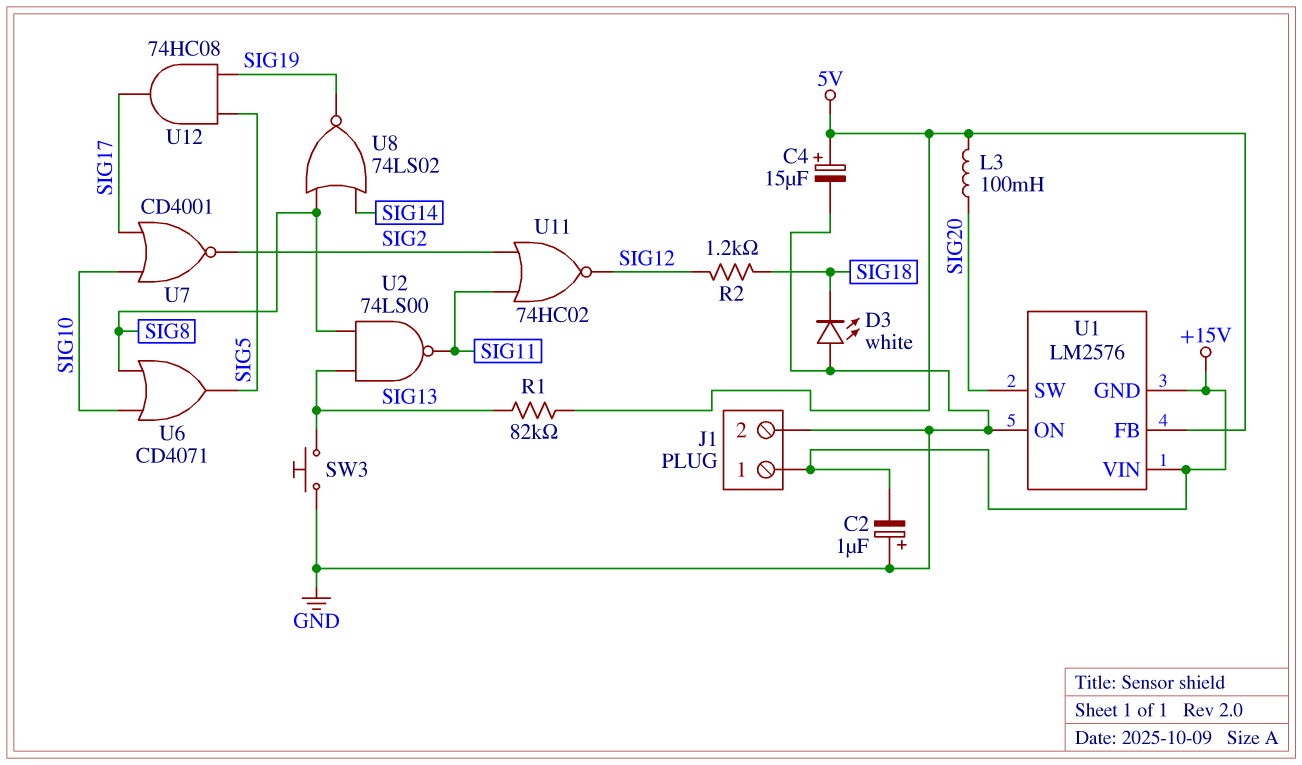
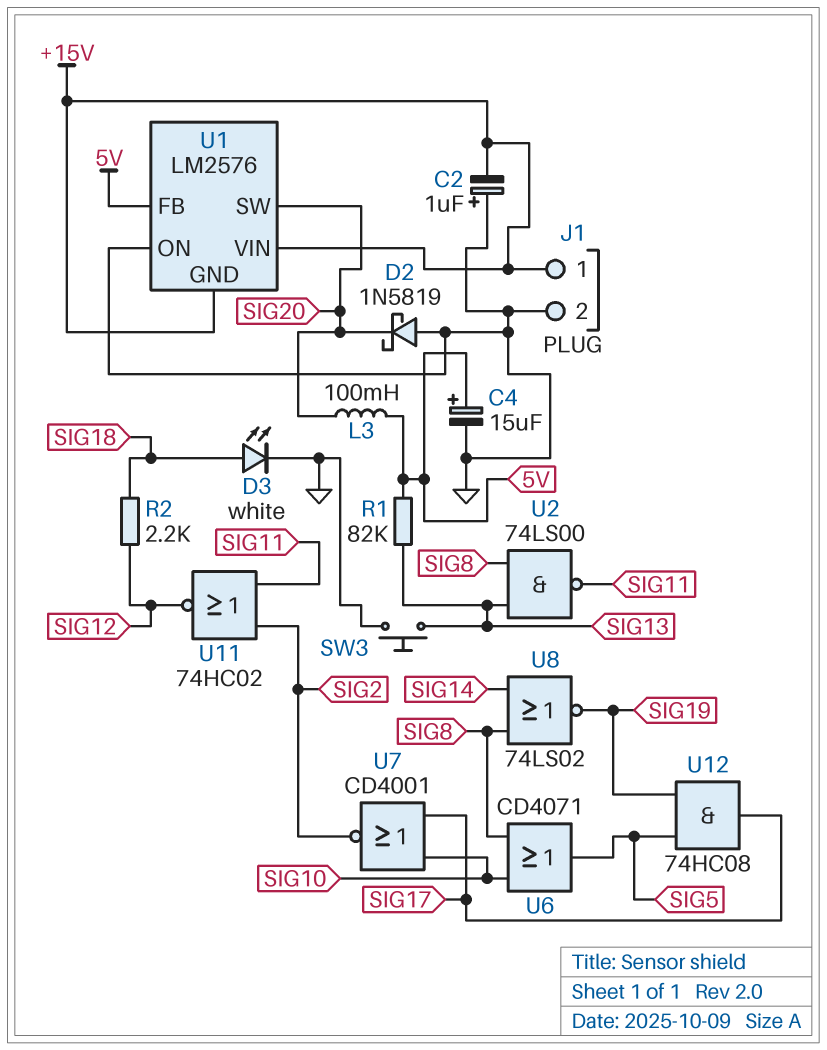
D2: none -> schottky 1N5819 (A GND, K SIG20)
D3: LED white (A GND, K SIG18) -> LED white (A SIG18, K GND)
R2: 1.2k (SIG12, SIG18) -> 2.2k (SIG12, SIG18)

